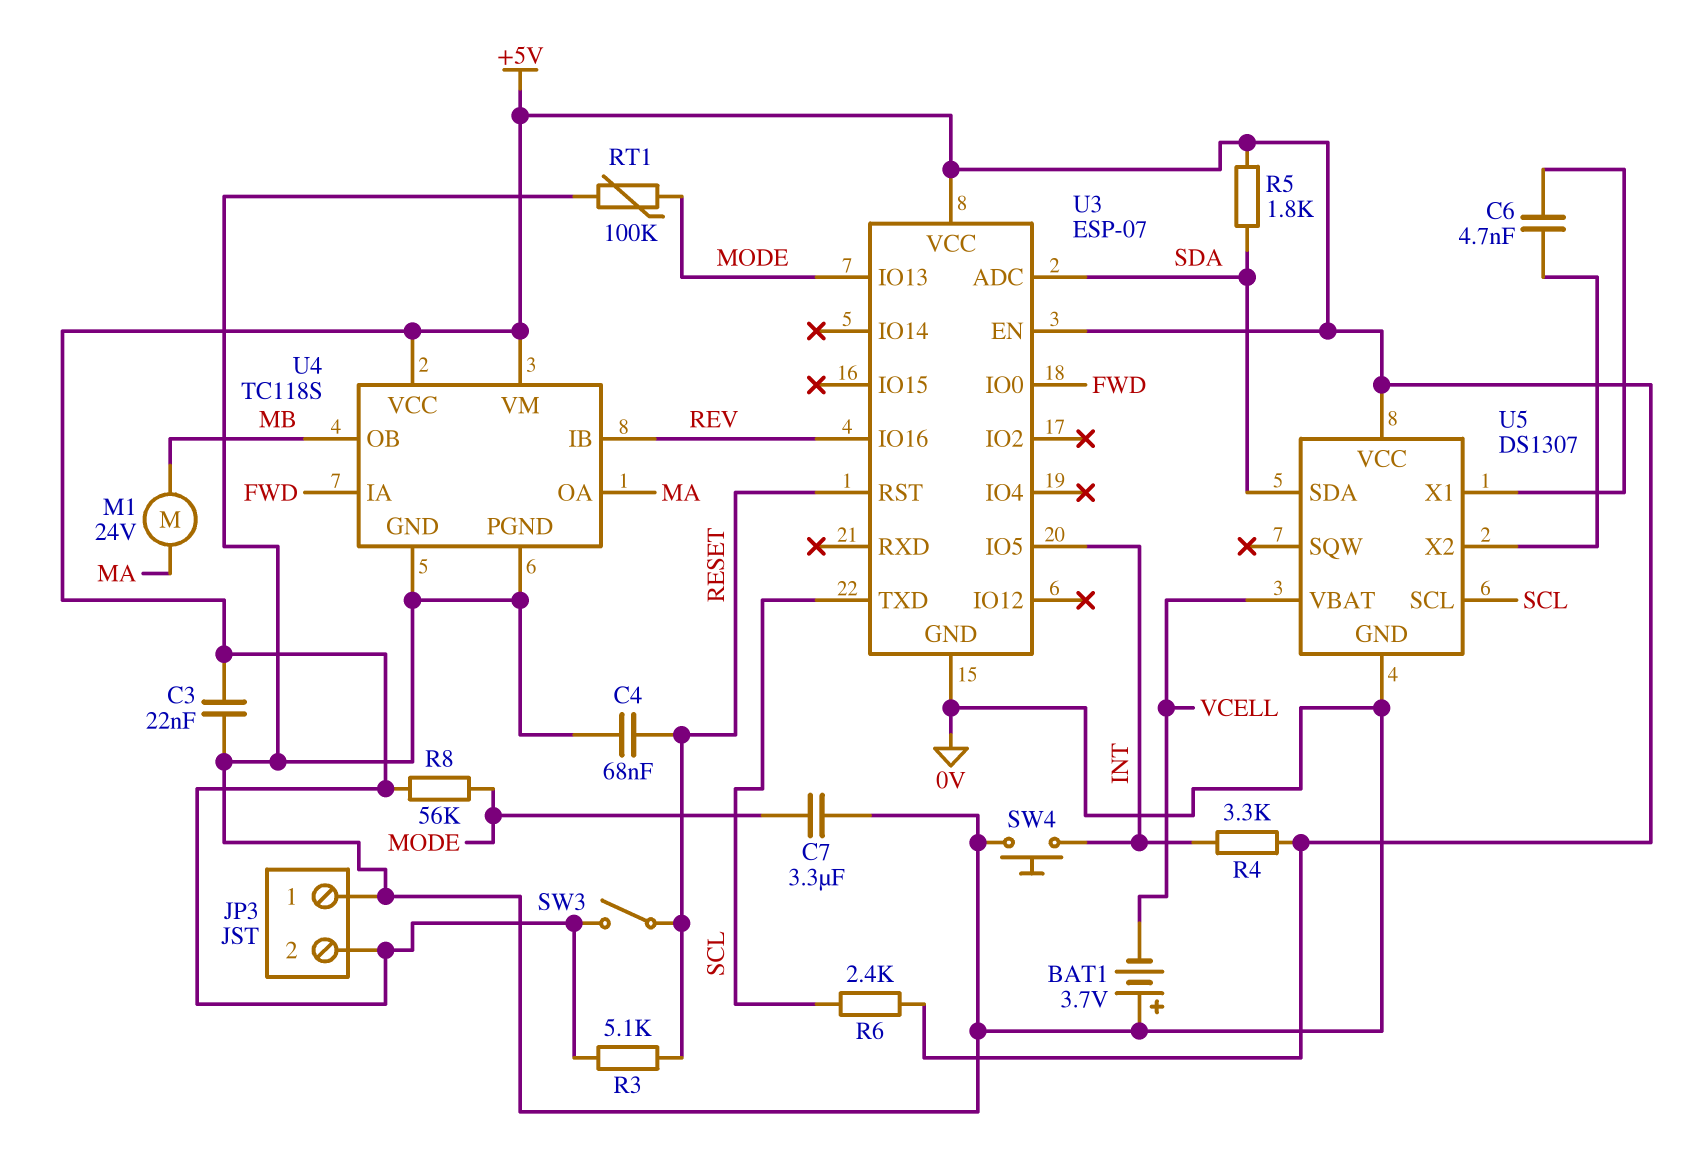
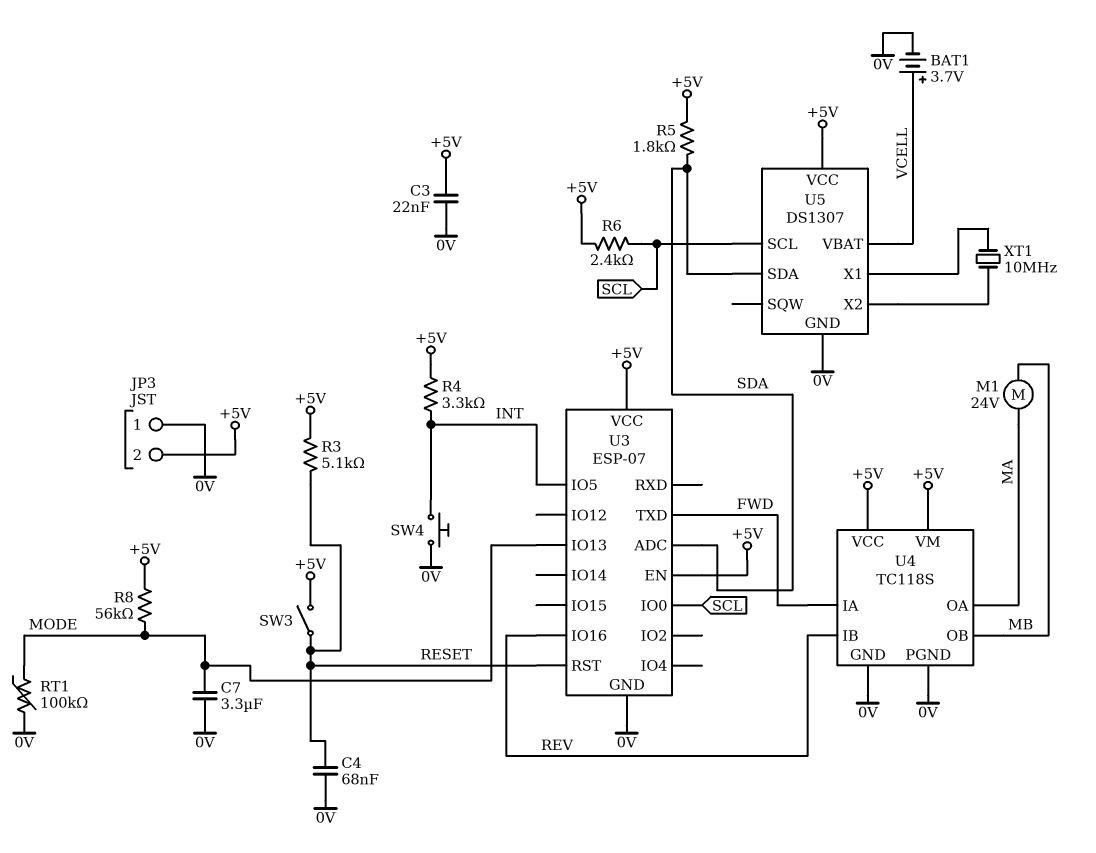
BAT1: 3.7V (plus 0V, minus VCELL) -> 3.7V (plus VCELL, minus 0V)
C6: 4.7nF (U5/X1, U5/X2) -> none
U3 pin IO0: FWD -> SCL
U3 pin TXD: SCL -> FWD
XT1: none -> 10MHz (U5/X1, U5/X2)

